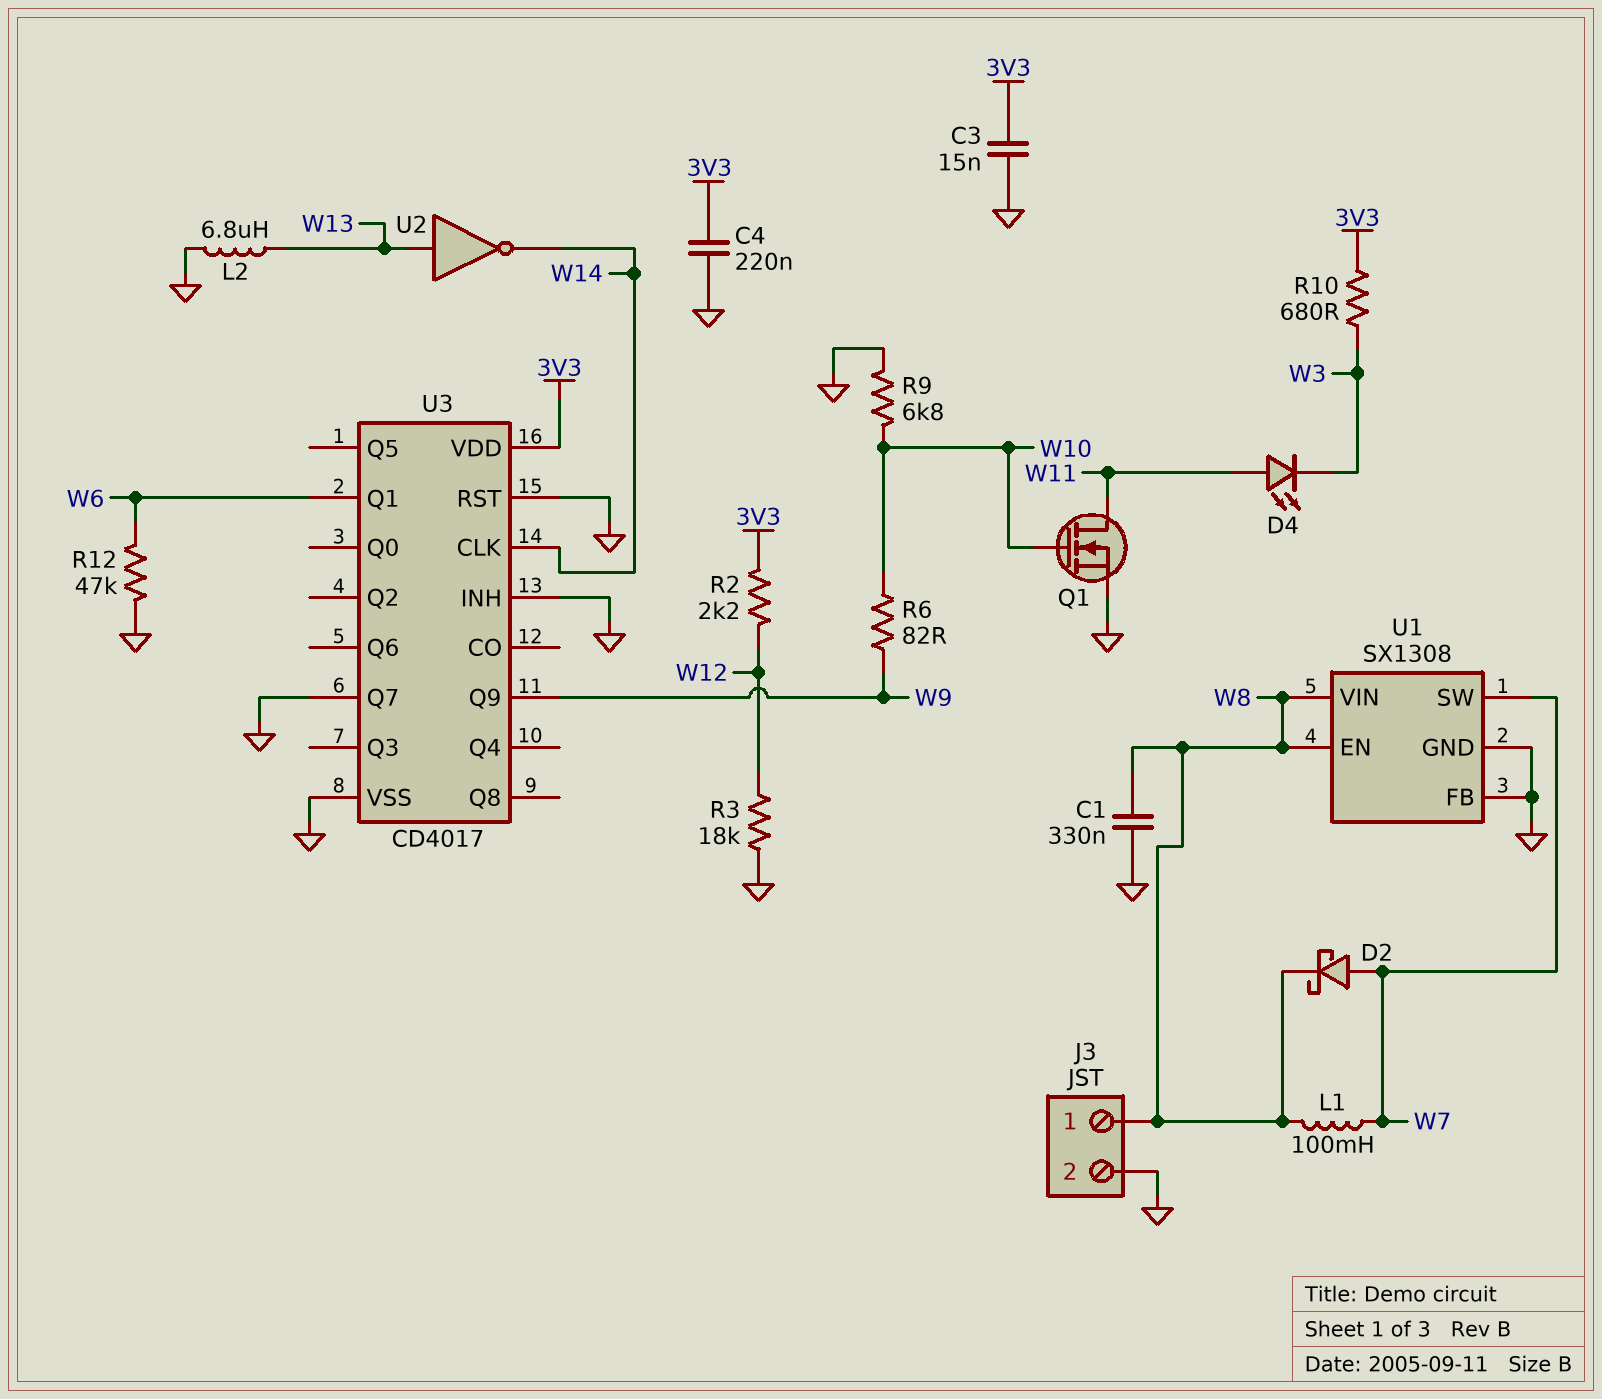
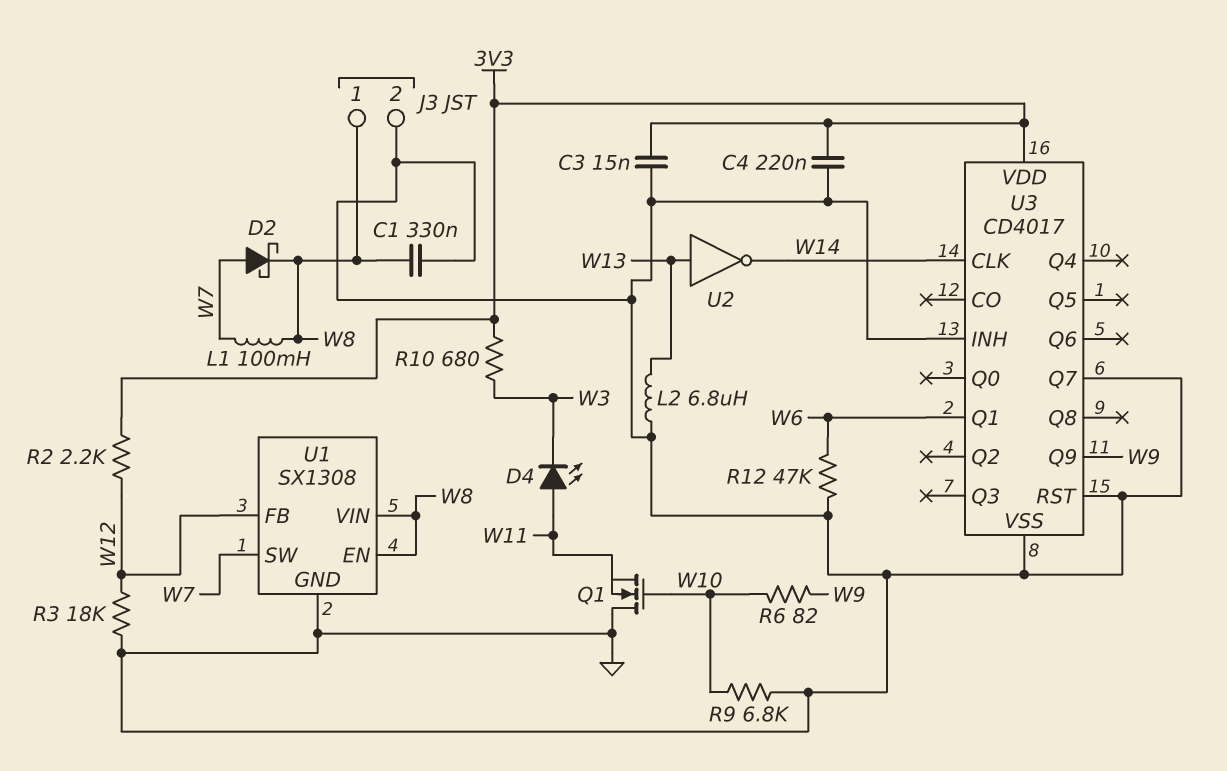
Q1: NMOS (G W10, D W11, S GND) -> NMOS (G W10, D GND, S W11)
U1 pin FB: GND -> W12

